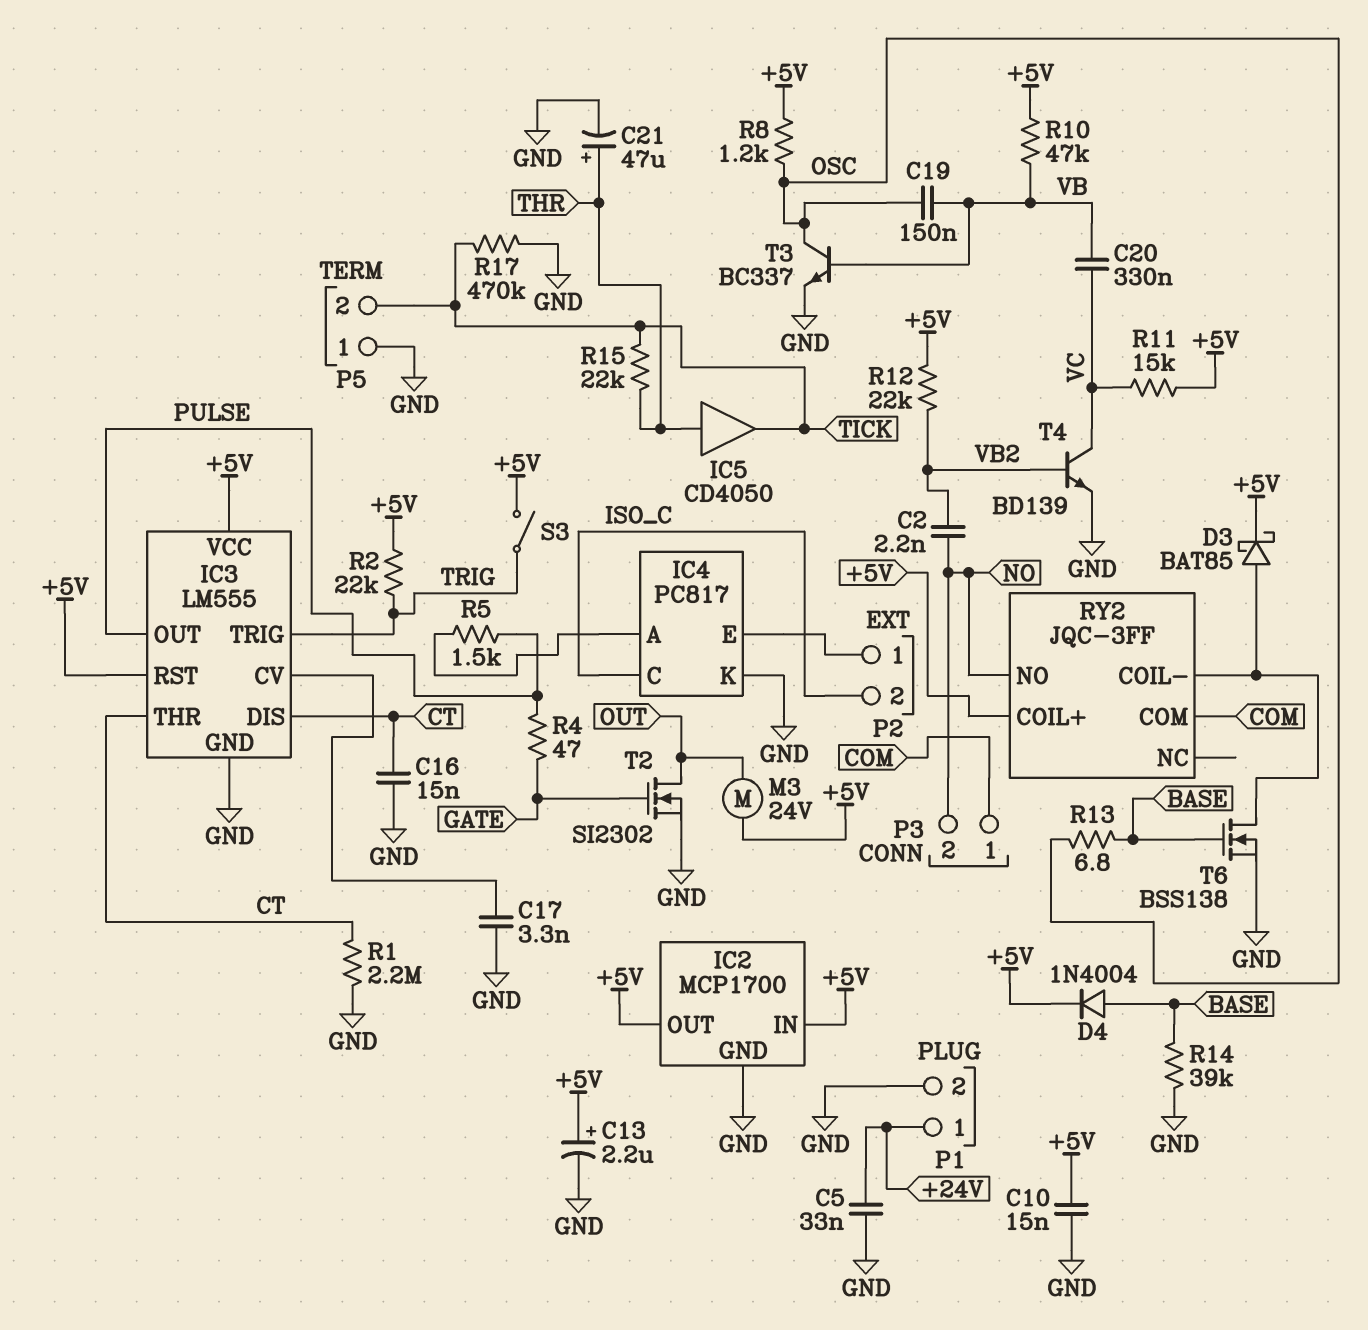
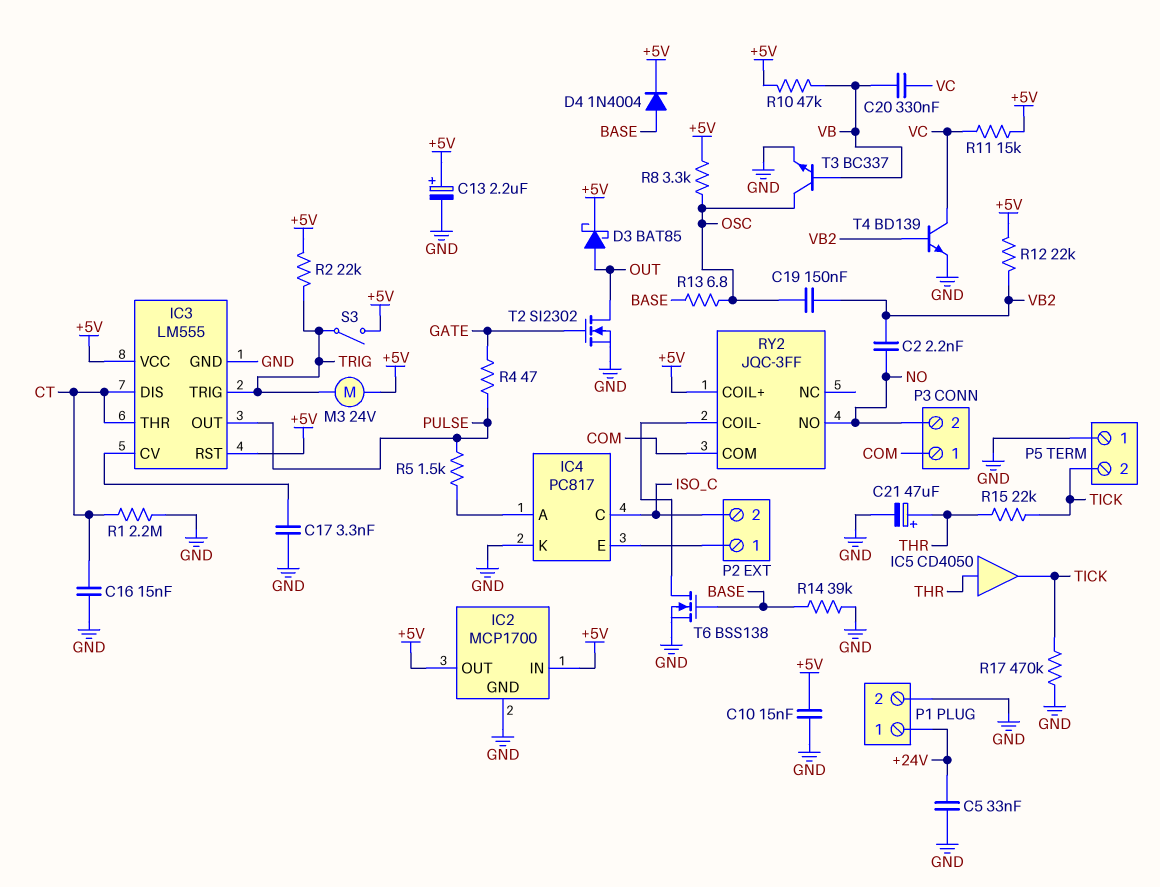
C19: 150nF (OSC, VB) -> 150nF (OSC, VB2)
D3: schottky BAT85 (A RY2/COIL-, K +5V) -> schottky BAT85 (A OUT, K +5V)
M3: motor 24V (+5V, OUT) -> motor 24V (+5V, TRIG)
R8: 1.2k (+5V, OSC) -> 3.3k (+5V, OSC)

